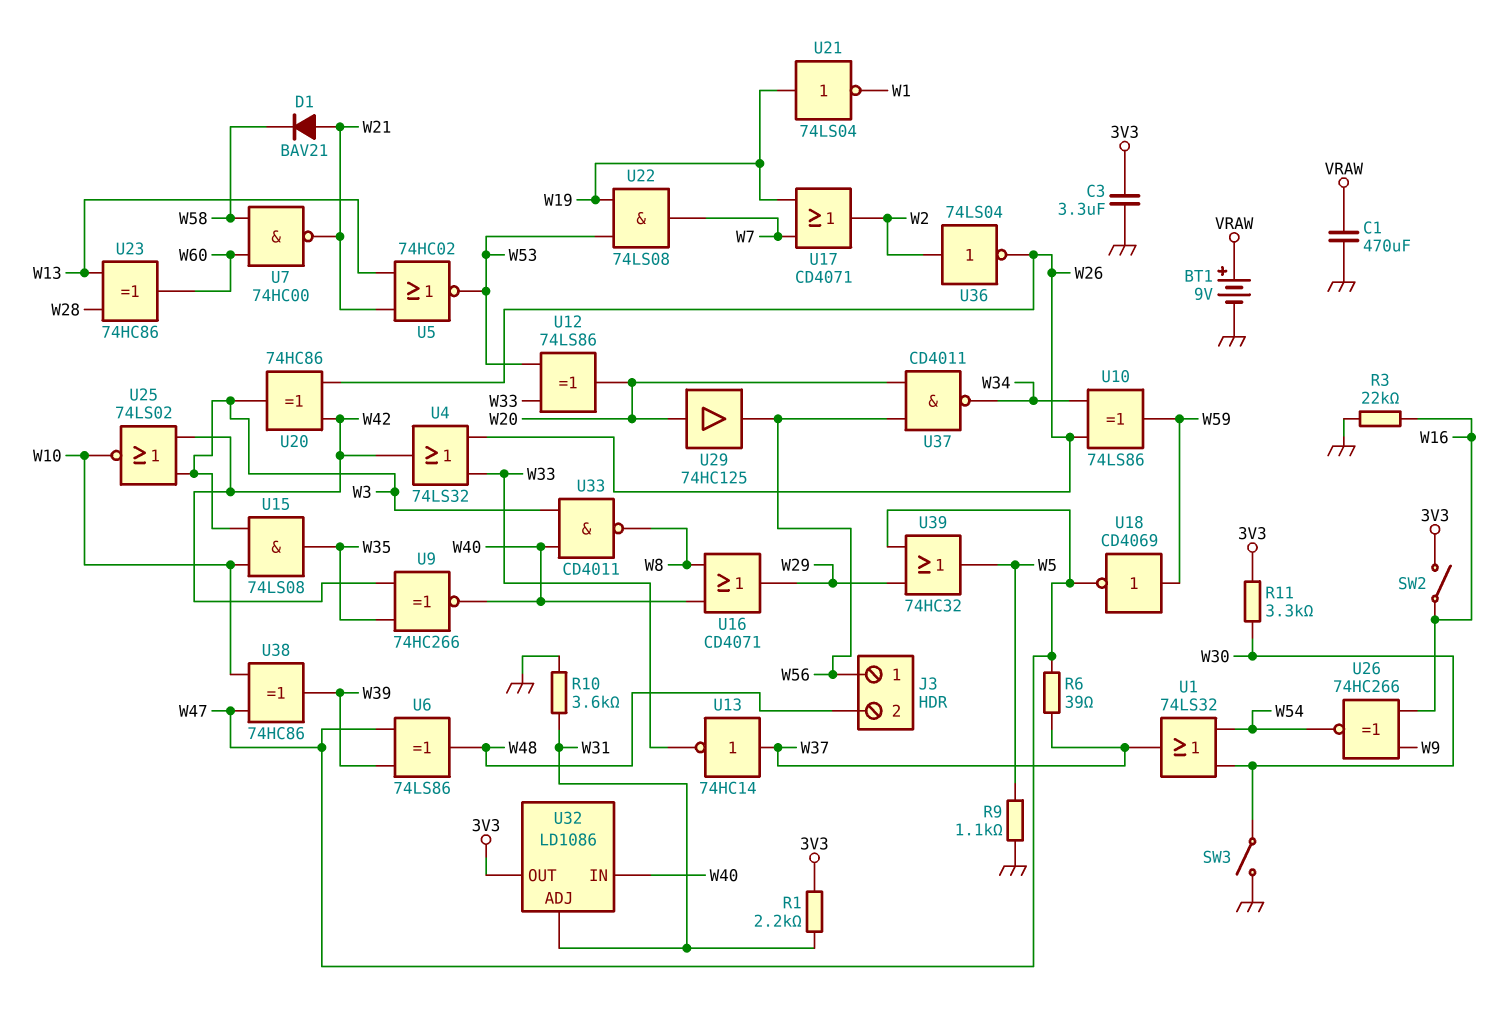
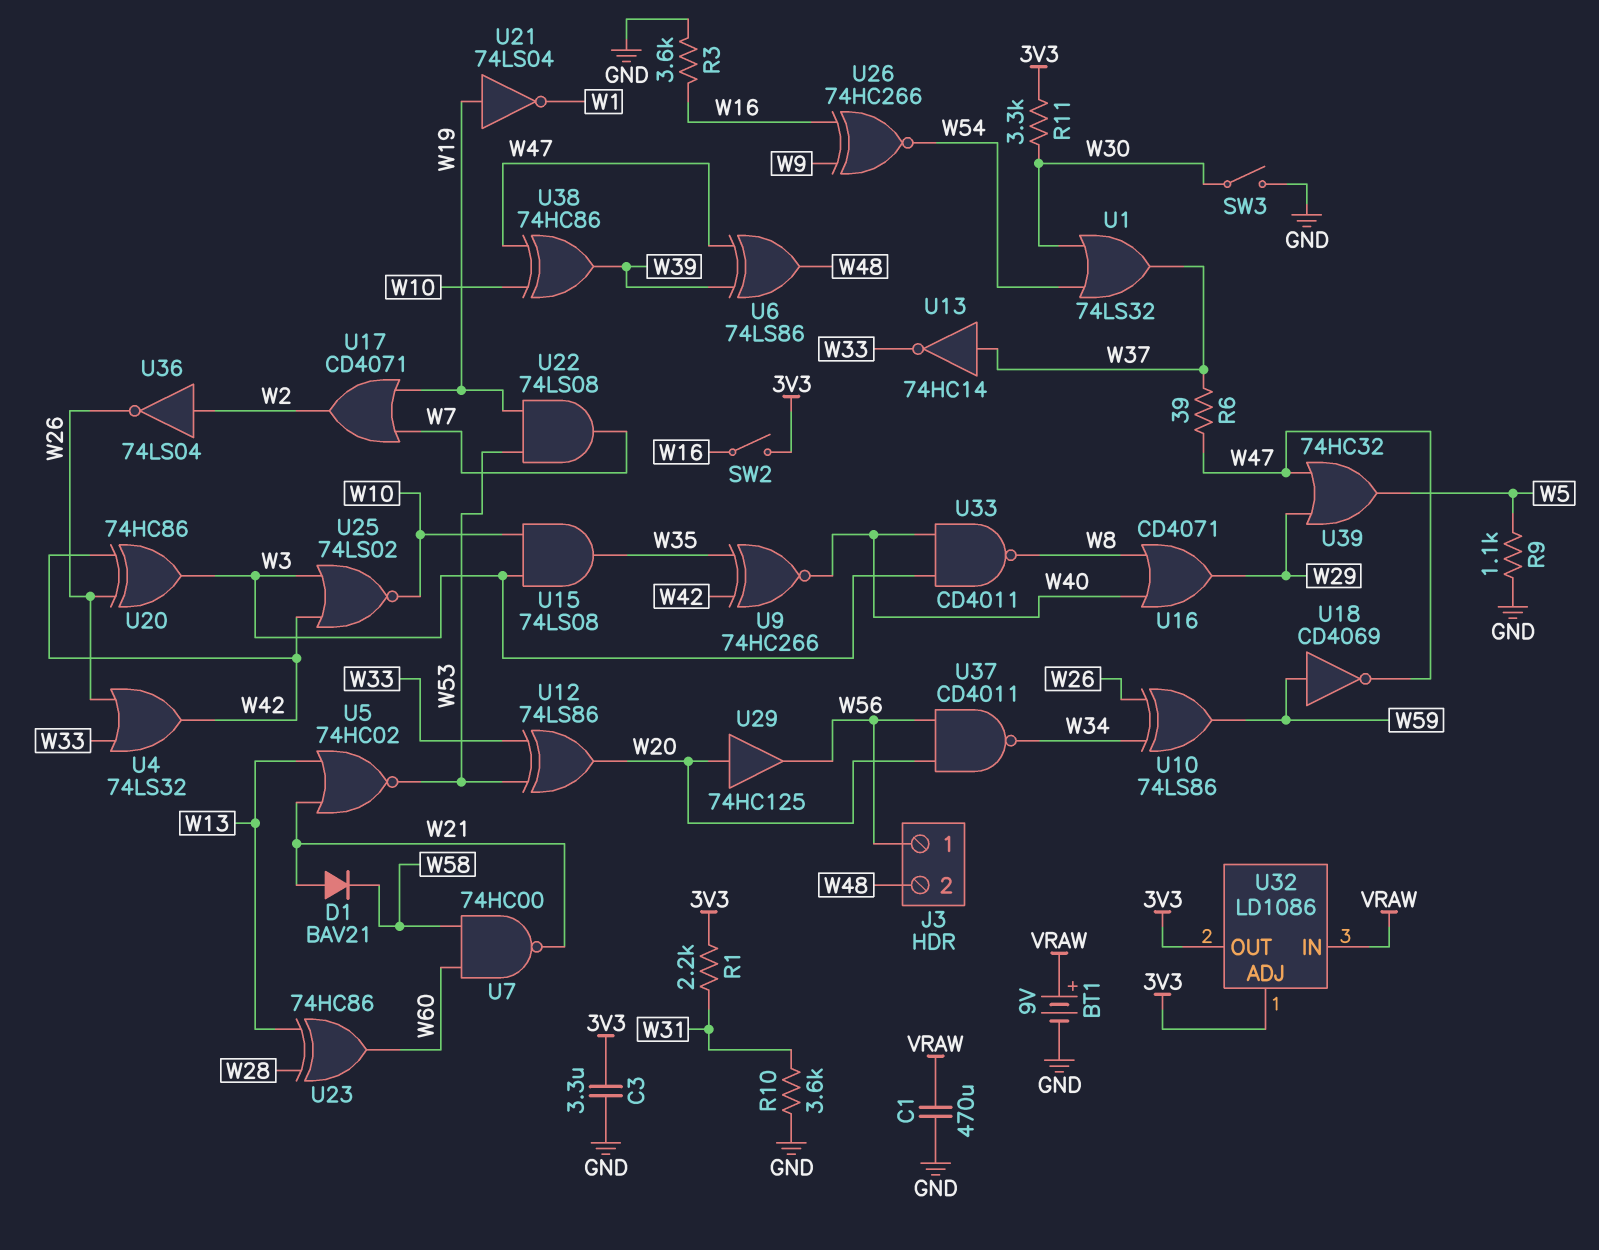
R3: 22k (GND, W16) -> 3.6k (GND, W16)
U32 pin ADJ: W31 -> 3V3
U32 pin IN: W40 -> VRAW

